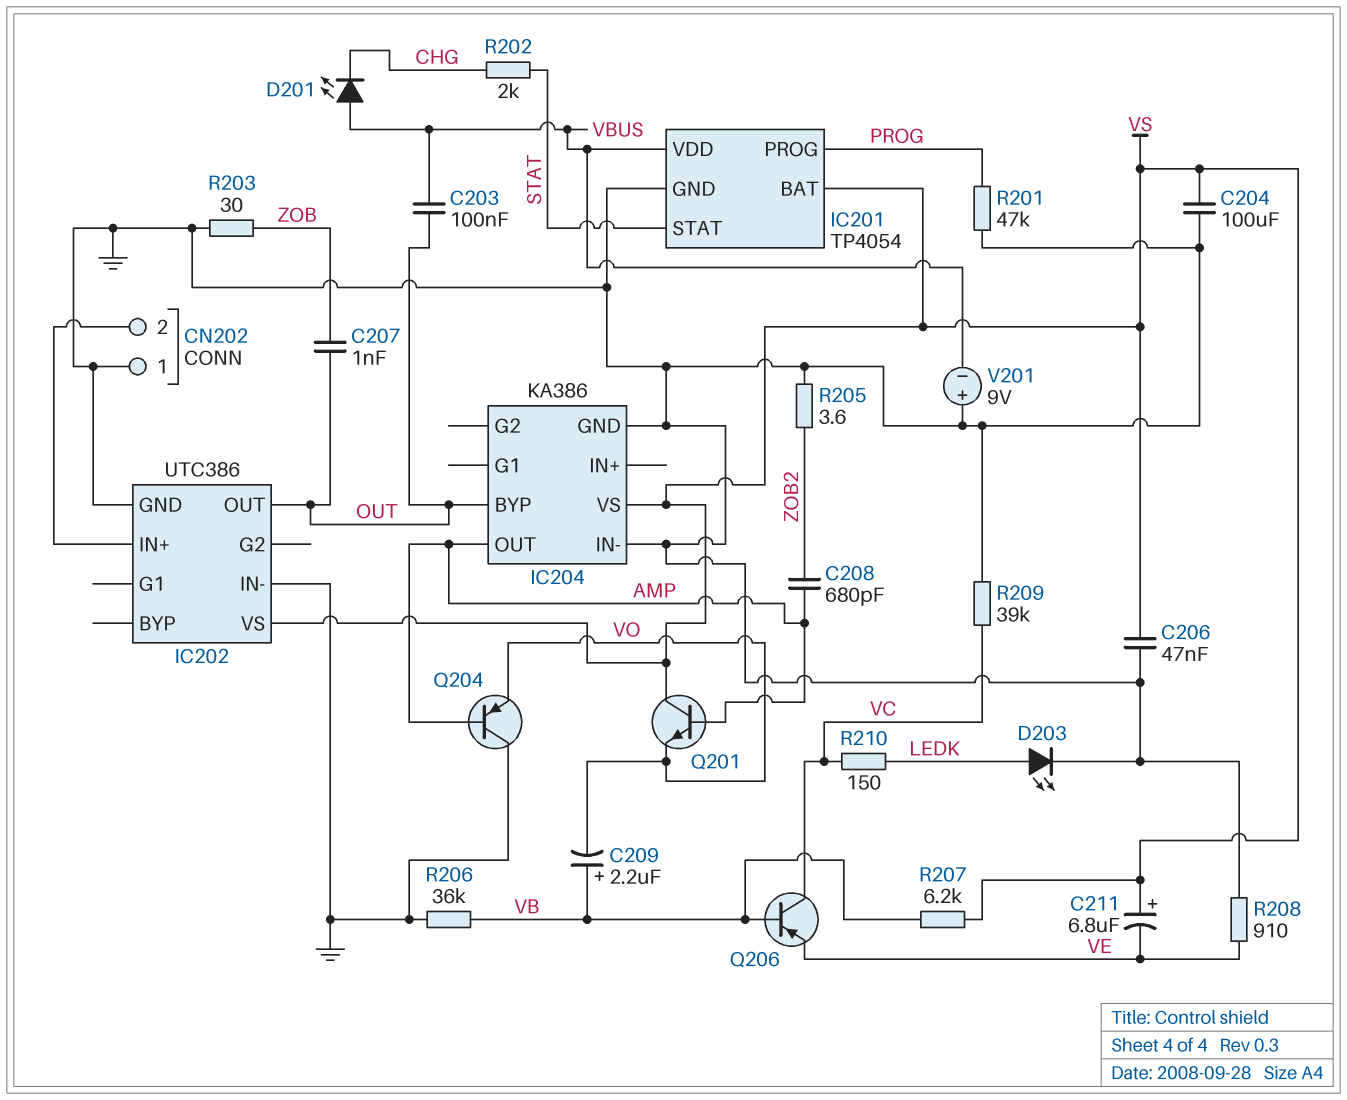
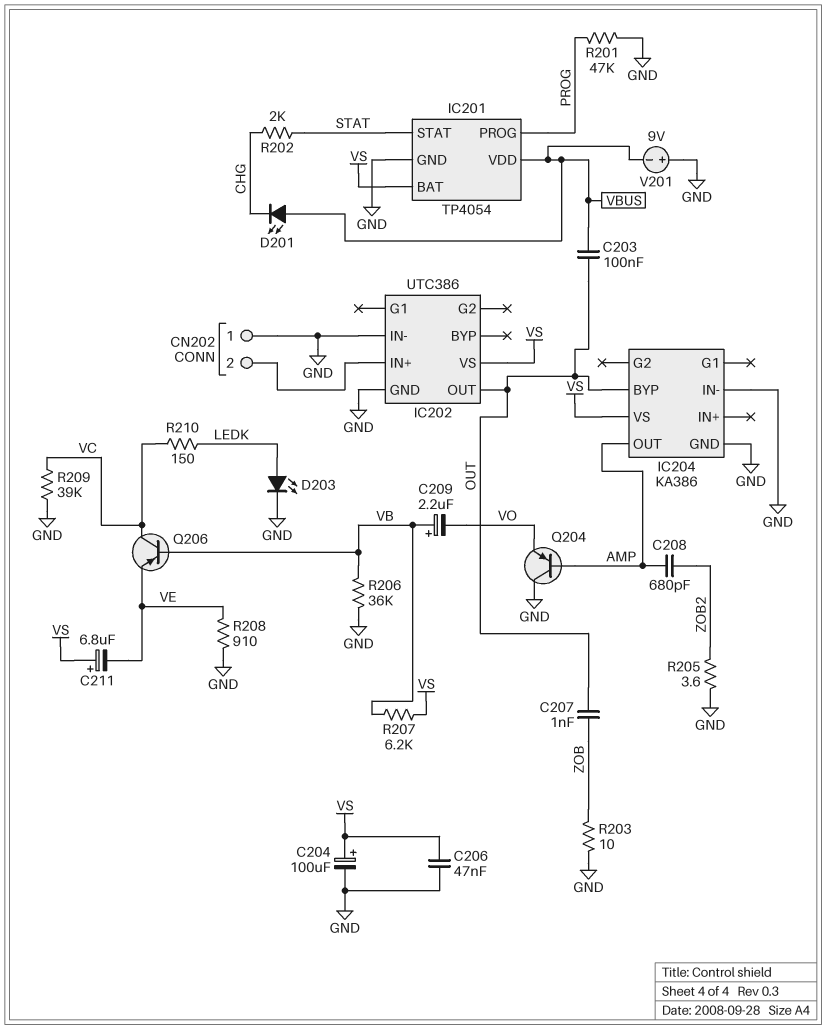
C204: 100uF (GND, VS) -> 100uF (plus VS, minus GND)
Q201: NPN (B AMP, C VS, E VO) -> none
R203: 30 (GND, ZOB) -> 10 (GND, ZOB)

